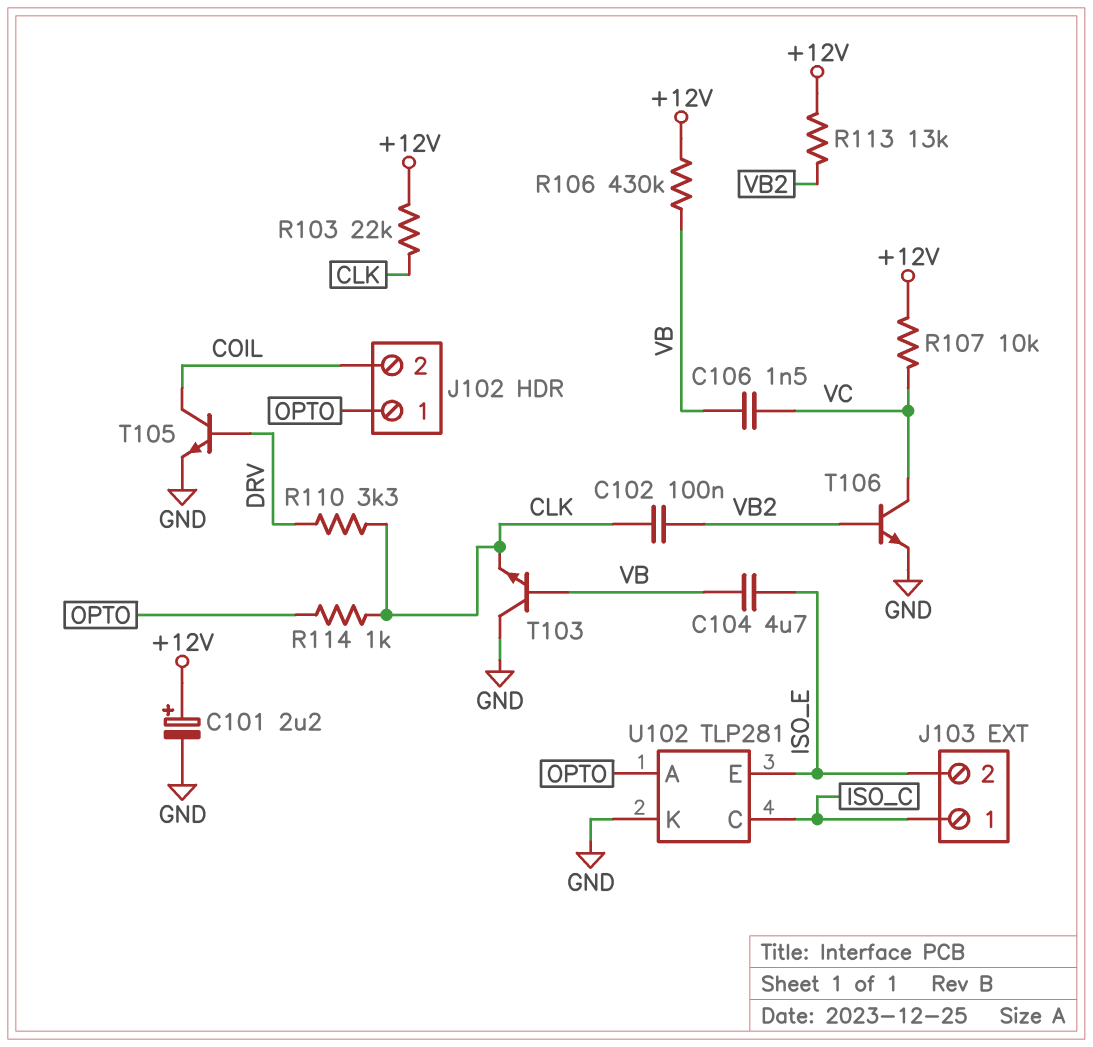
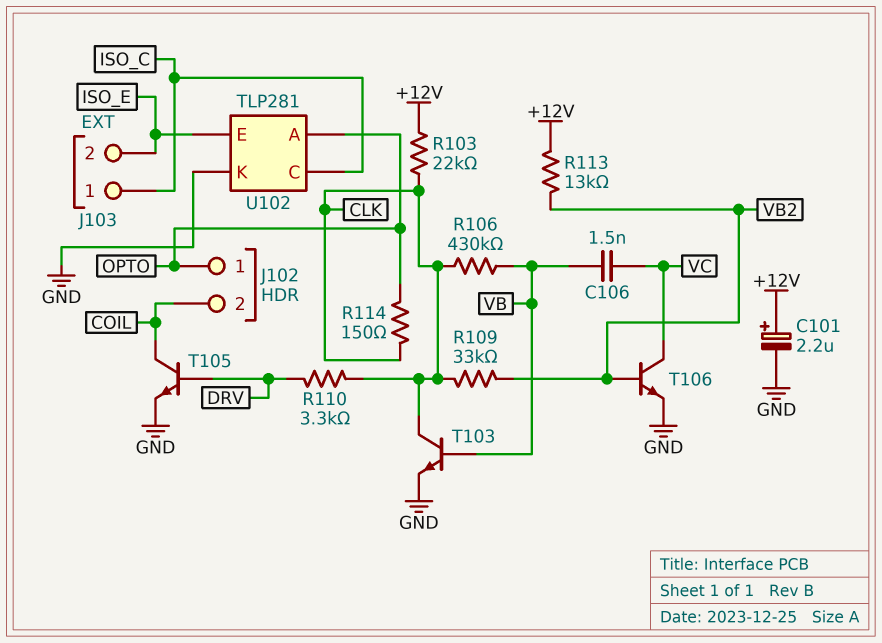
C102: 100nF (CLK, VB2) -> none
C104: 4.7uF (ISO_E, VB) -> none
R106: 430k (+12V, VB) -> 430k (CLK, VB)
R107: 10k (+12V, VC) -> none
R109: none -> 33k (CLK, VB2)
R114: 1k (CLK, OPTO) -> 150 (CLK, OPTO)
T103: NPN (B VB, C GND, E CLK) -> NPN (B VB, C CLK, E GND)

